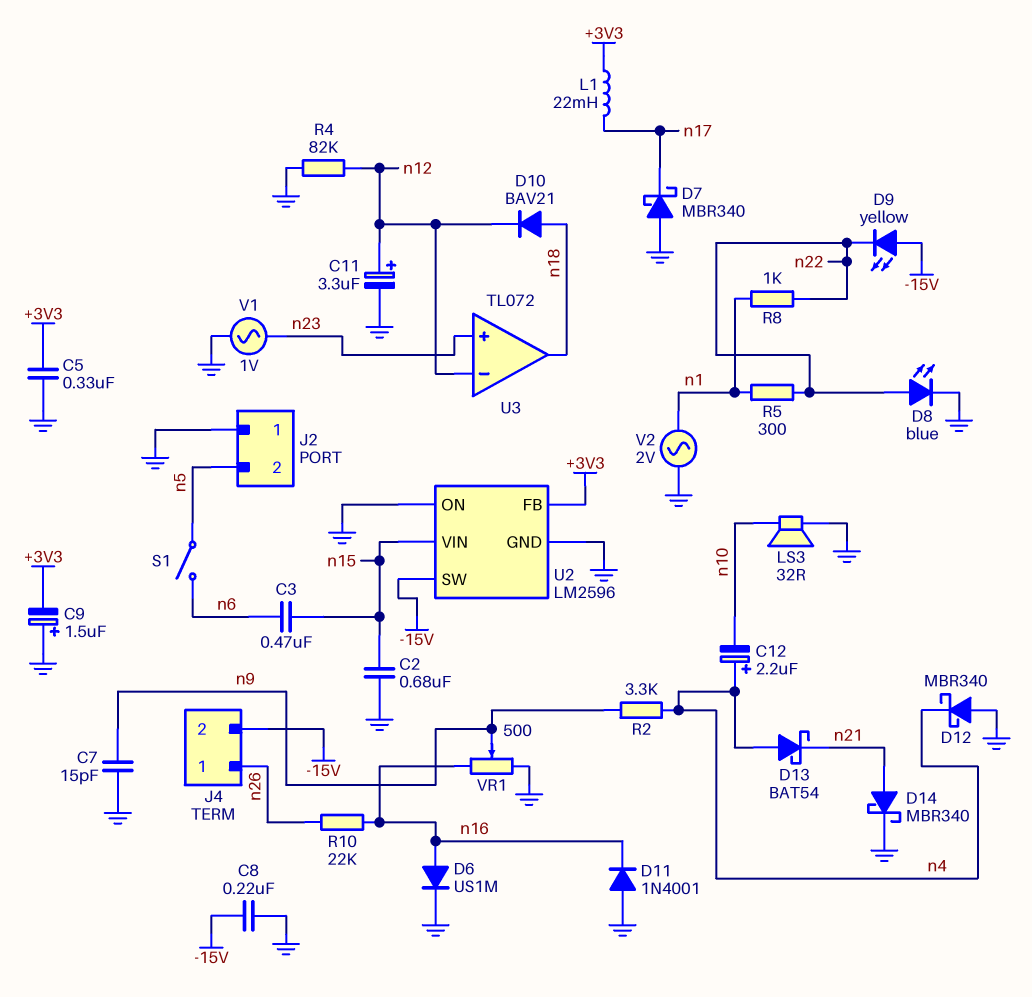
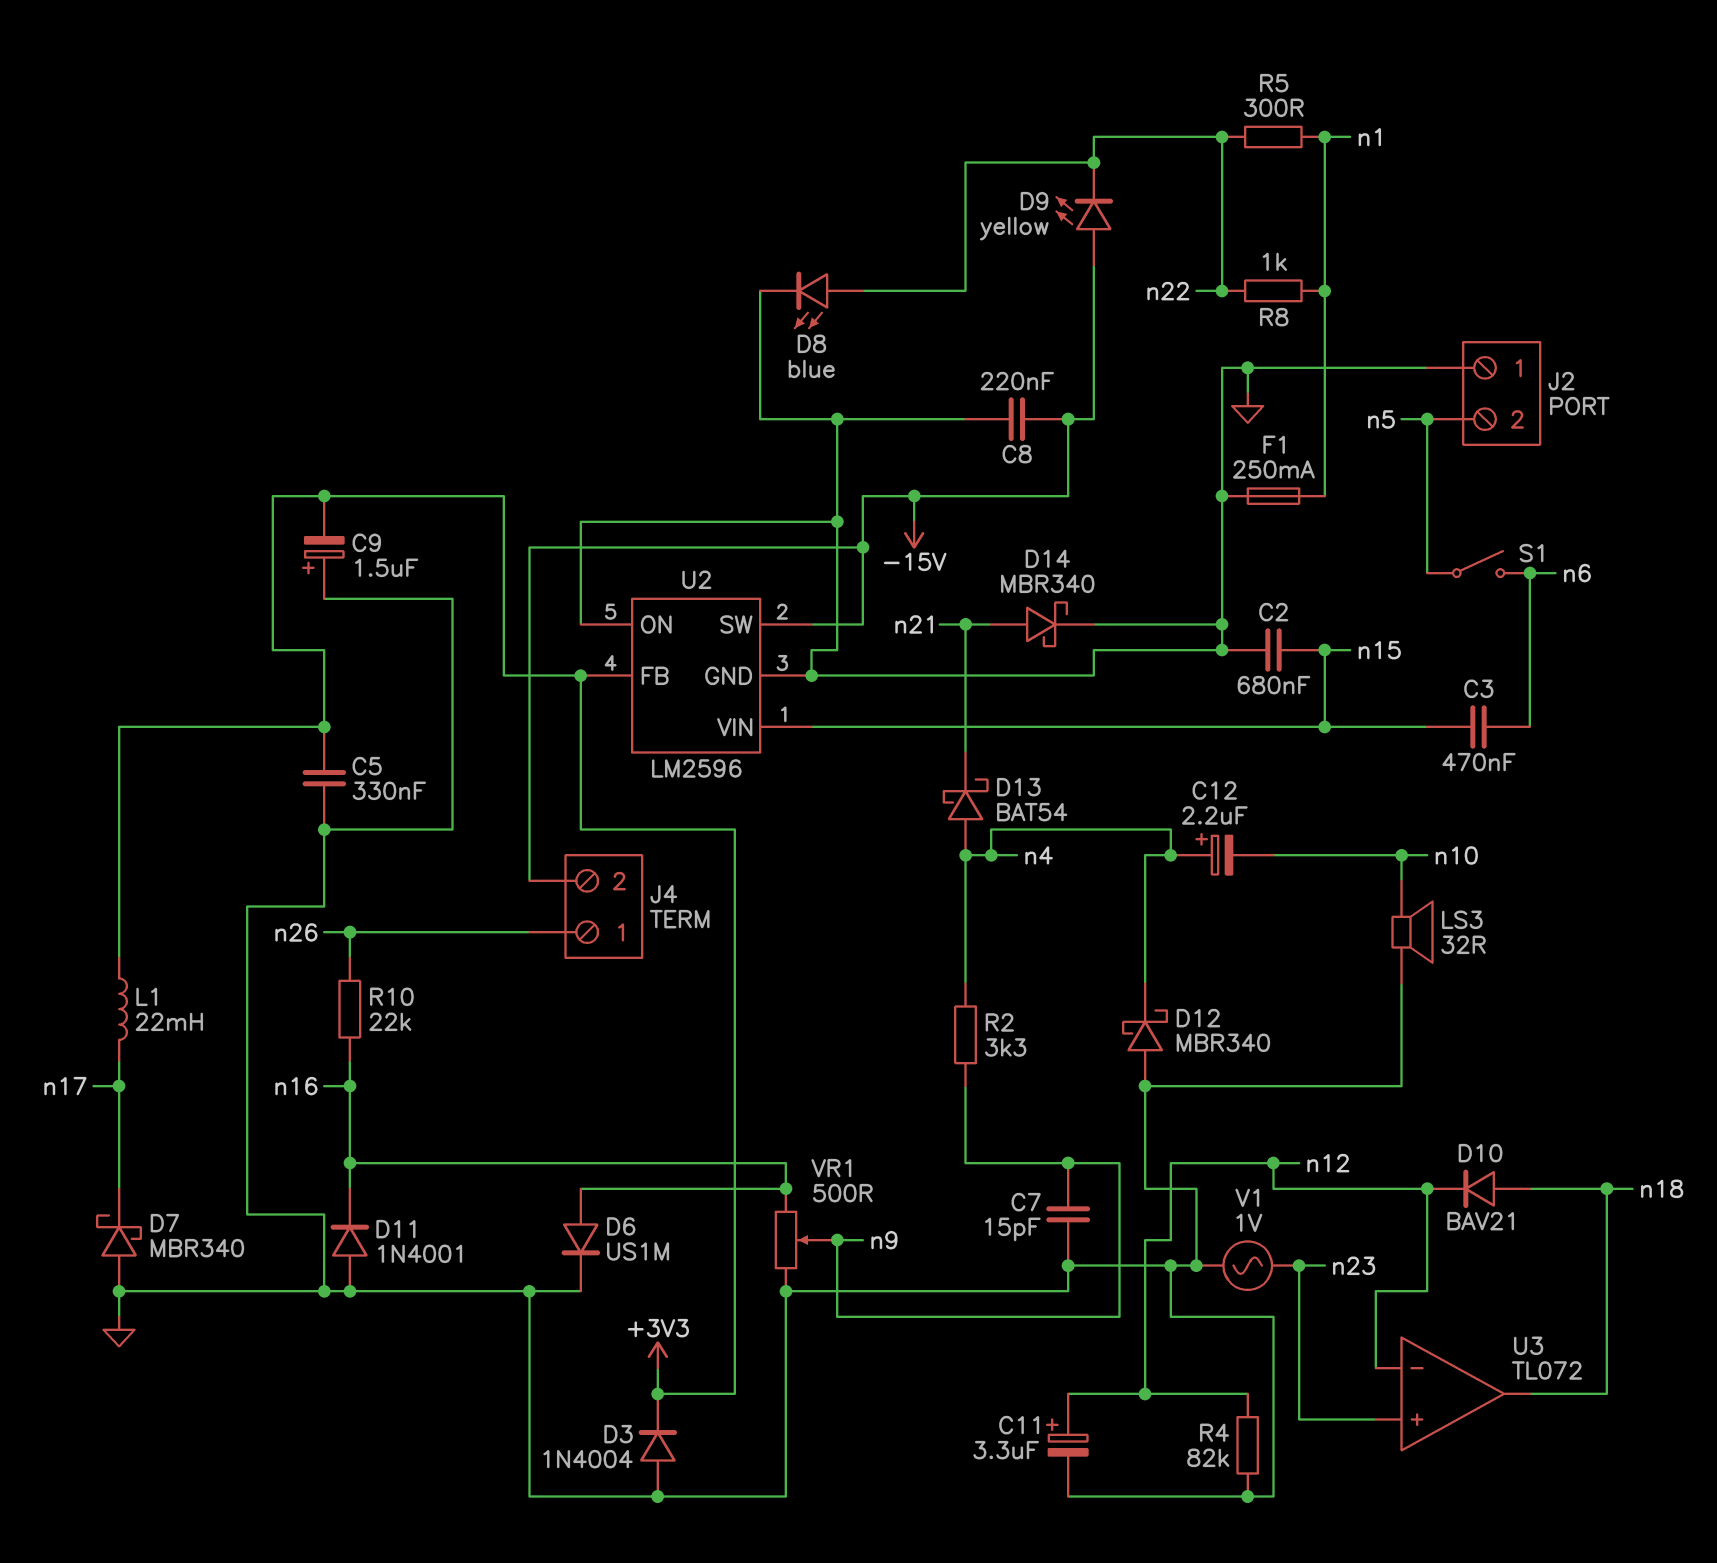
D3: none -> diode 1N4004 (A GND, K +3V3)
F1: none -> 250mA (GND, n1)
V2: AC 2V (GND, n1) -> none

